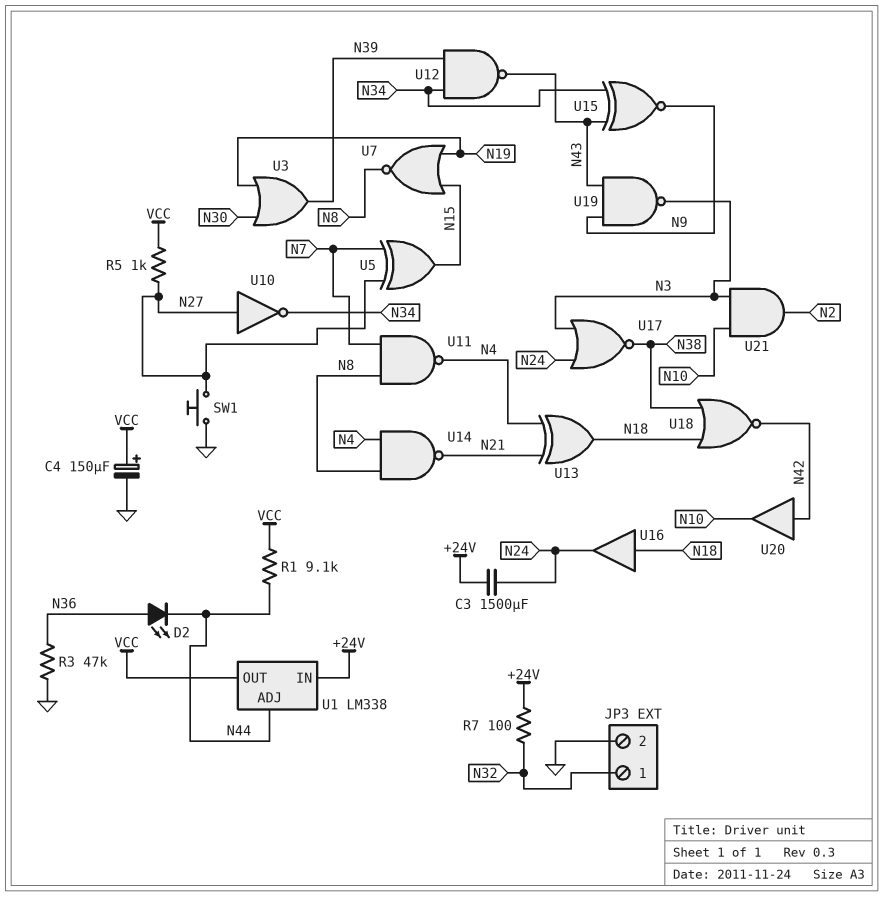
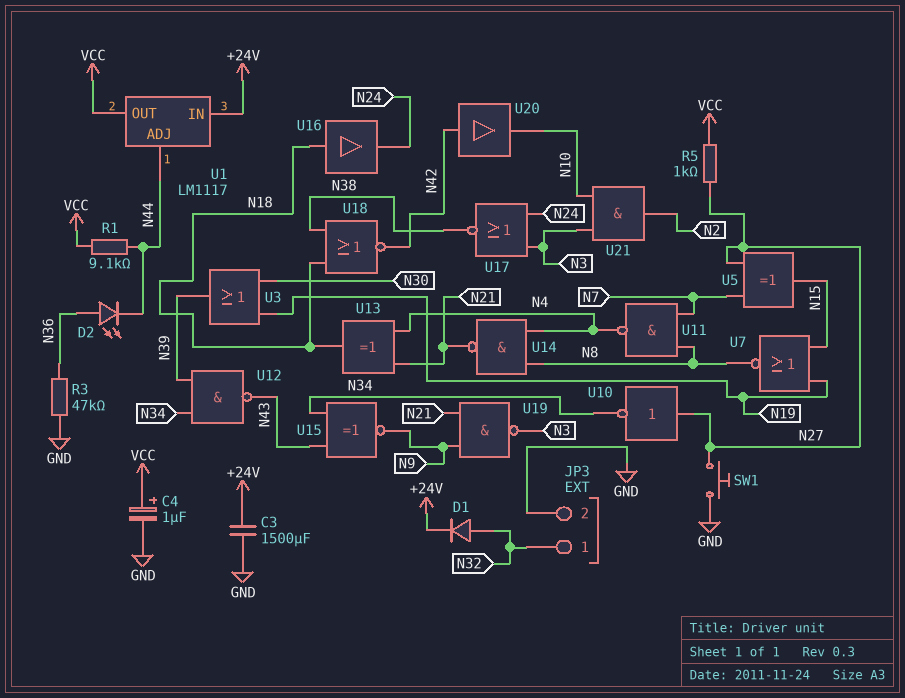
C3: 1500uF (+24V, N24) -> 1500uF (+24V, GND)
C4: 150uF (plus VCC, minus GND) -> 1uF (plus VCC, minus GND)
D1: none -> diode (A N32, K +24V)
R7: 100 (+24V, N32) -> none
U1: LM338 -> LM1117
U19: NAND (in N9, in N43, out N3) -> NAND (in N9, in N21, out N3)

